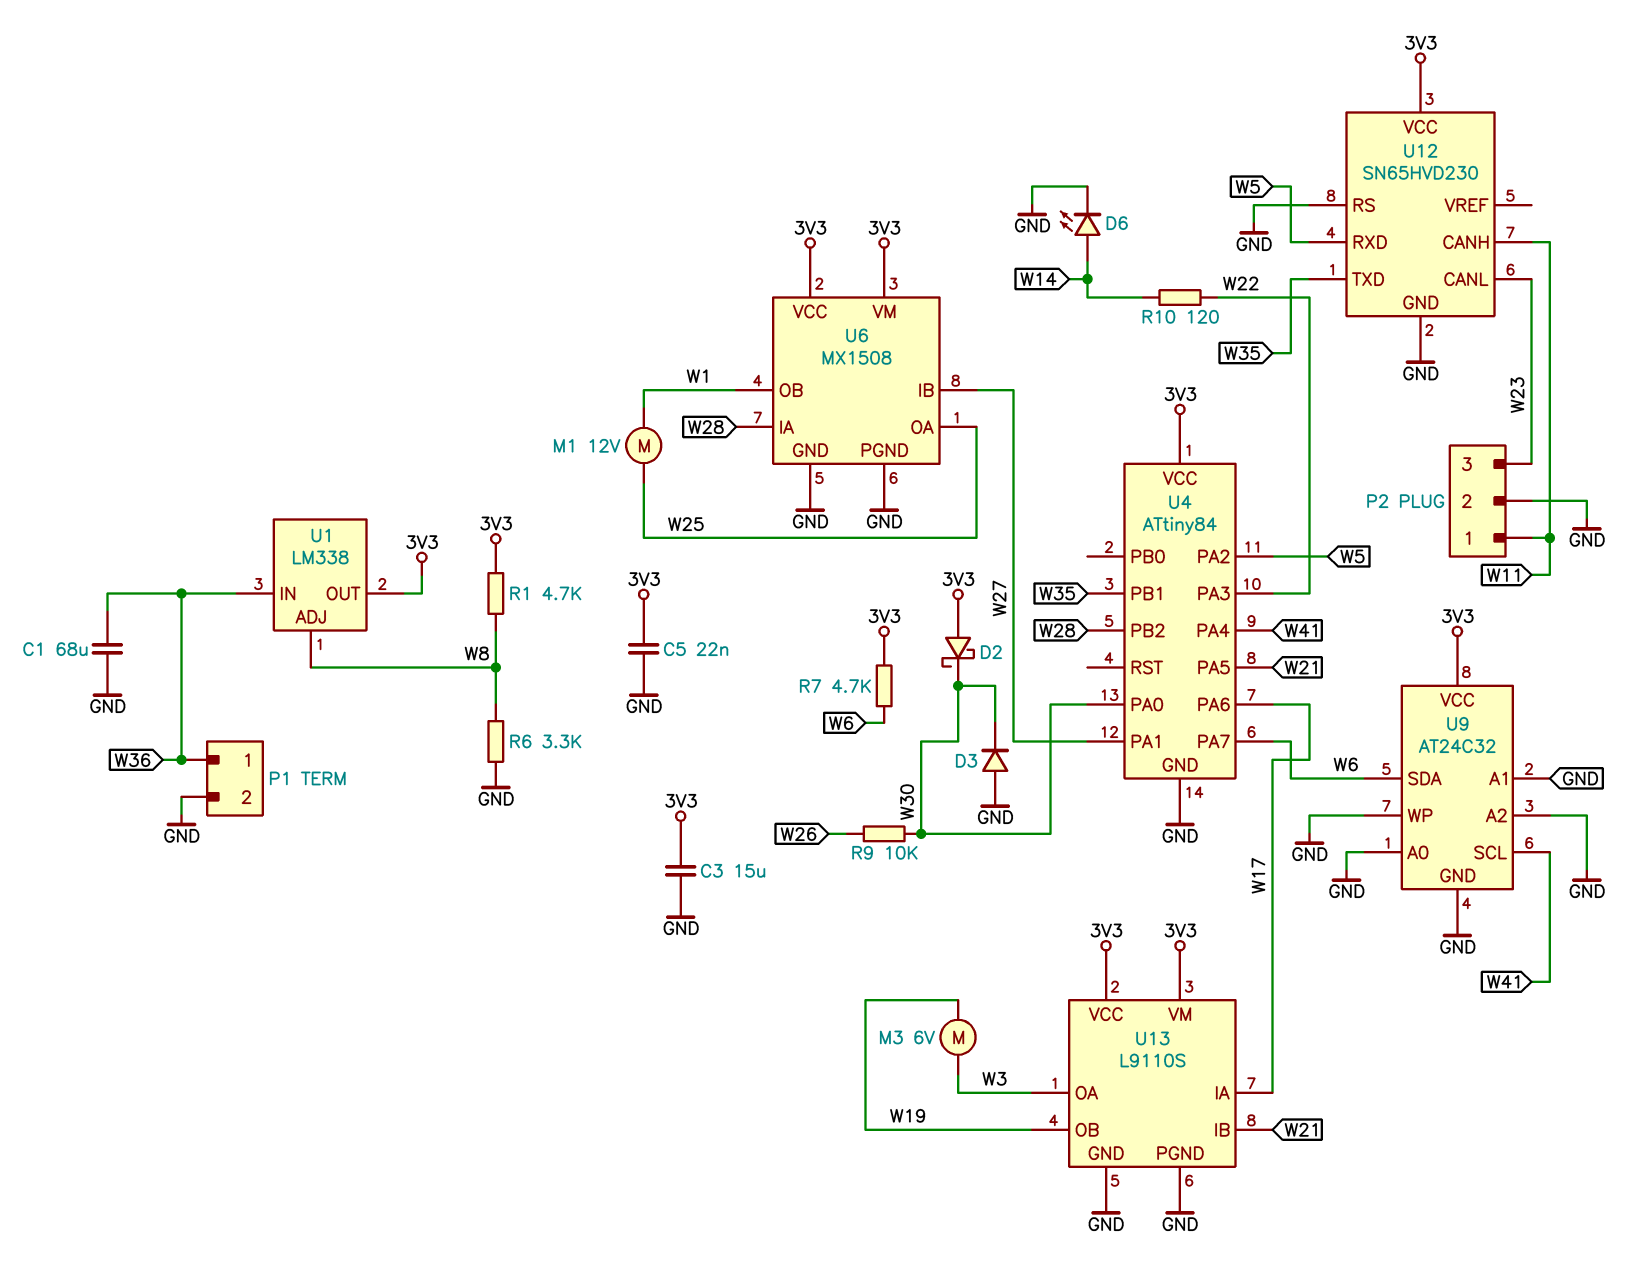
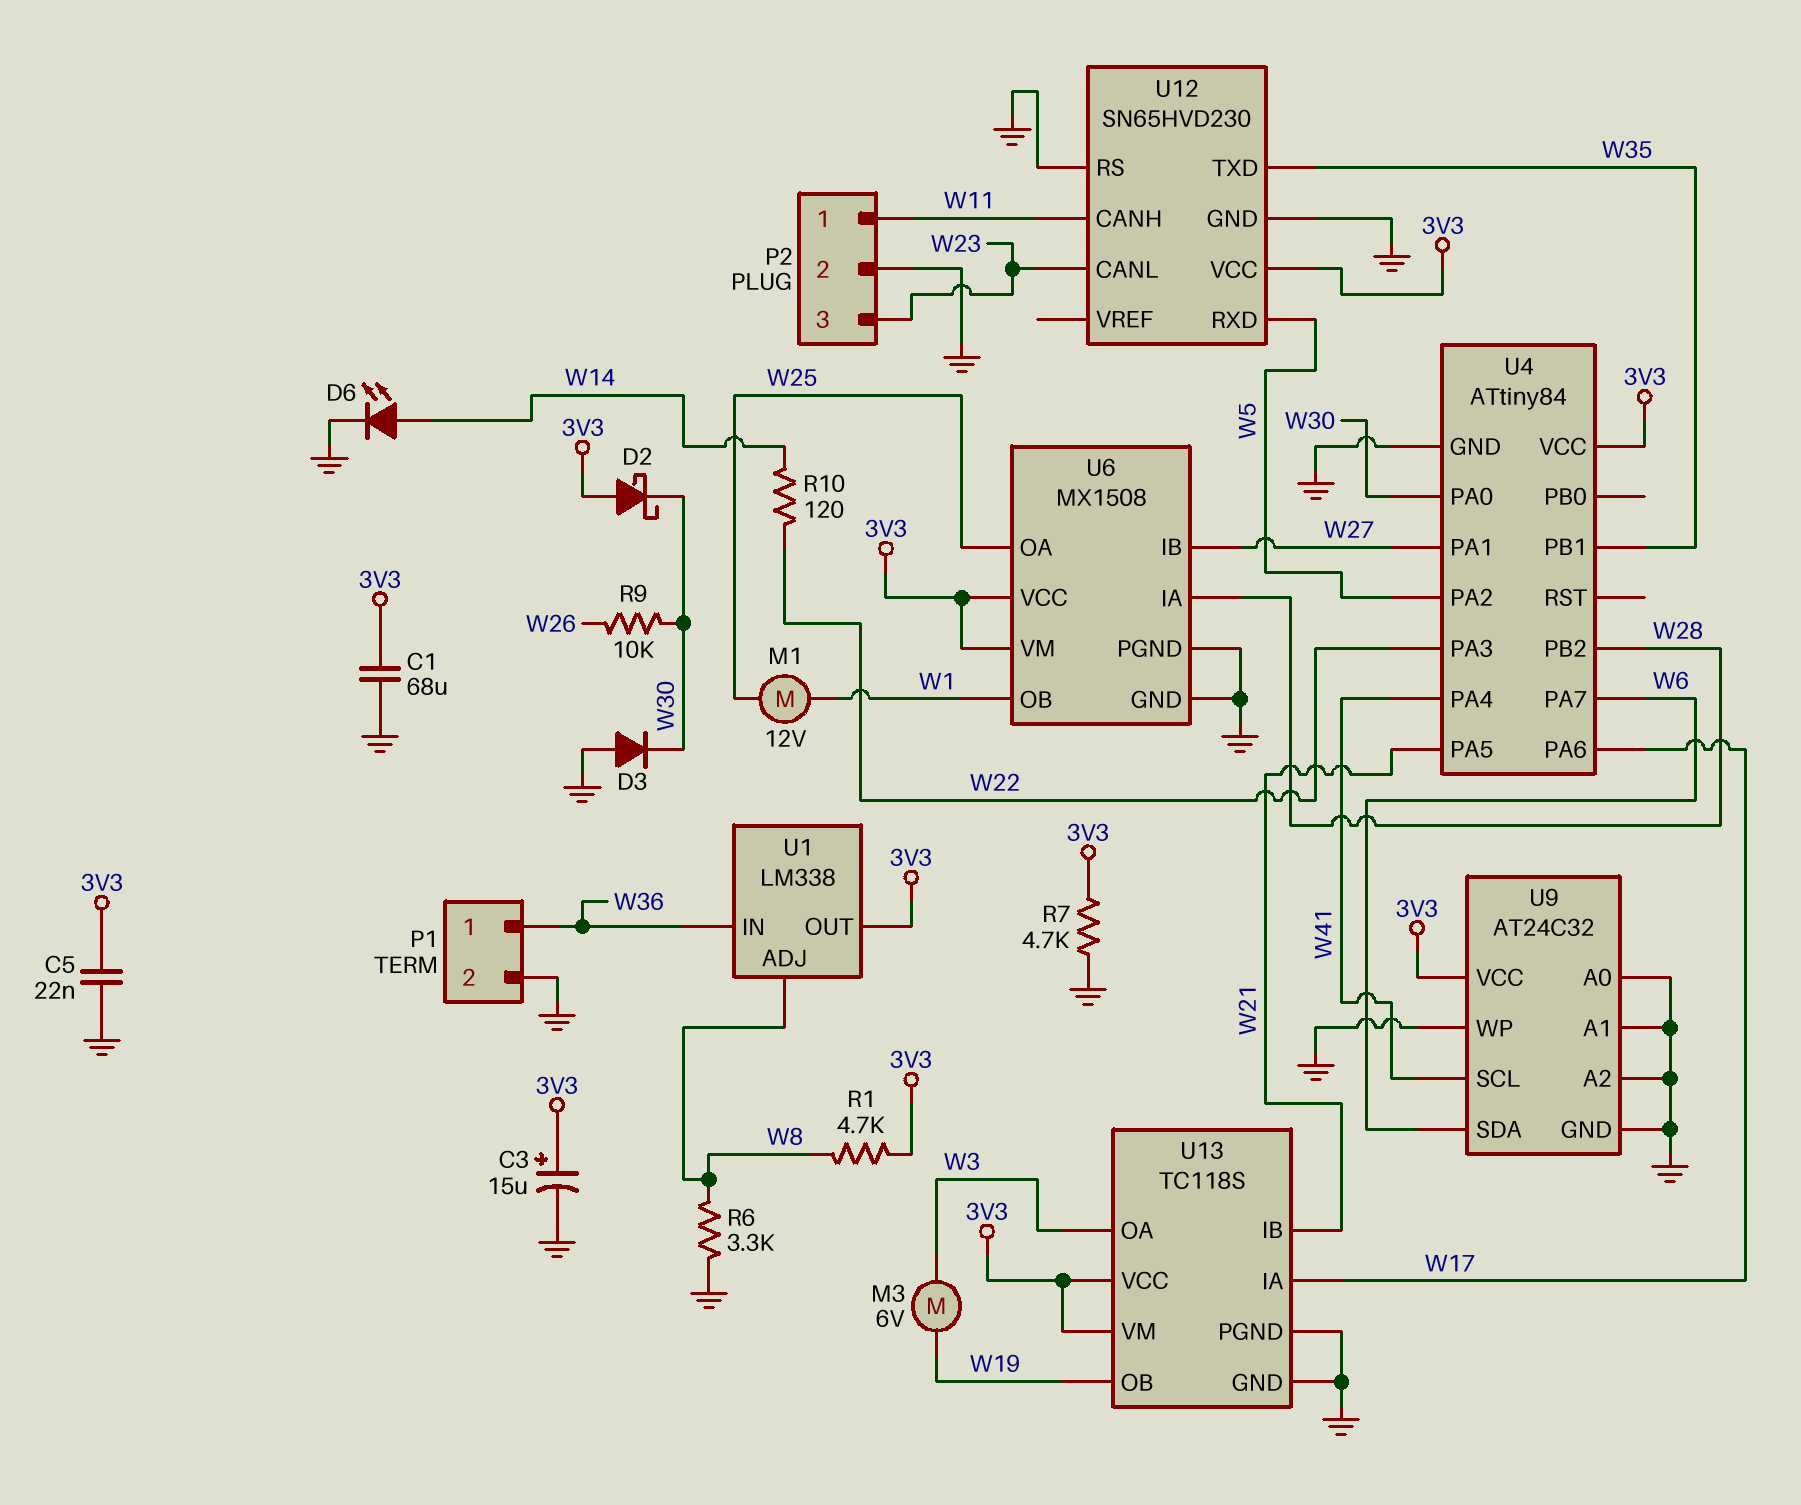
C1: 68uF (GND, W36) -> 68uF (3V3, GND)
C3: 15uF (3V3, GND) -> 15uF (plus 3V3, minus GND)
R7: 4.7k (3V3, W6) -> 4.7k (3V3, GND)
U13: L9110S -> TC118S

